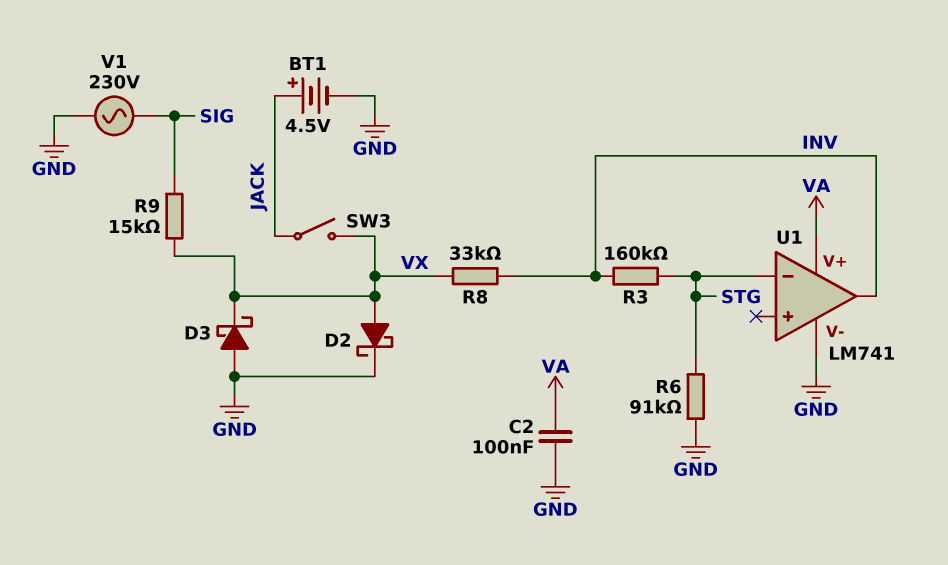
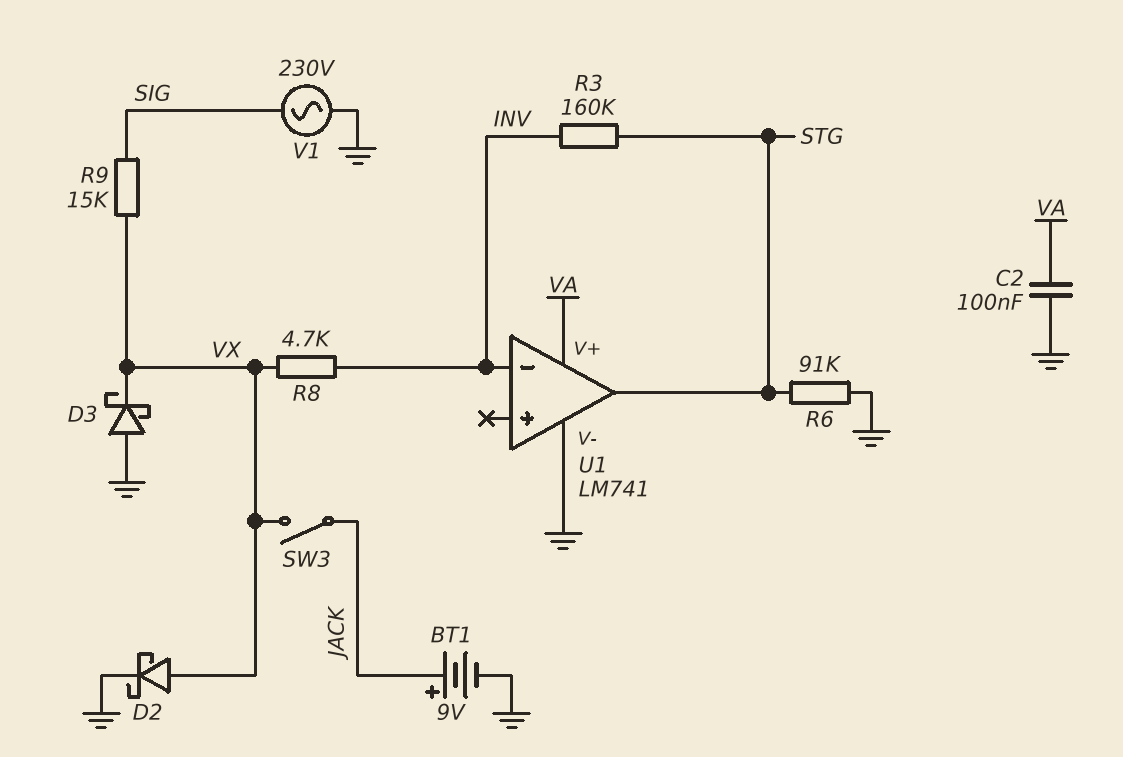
BT1: 4.5V (plus JACK, minus GND) -> 9V (plus JACK, minus GND)
R8: 33k (INV, VX) -> 4.7k (INV, VX)
U1 pin in-: STG -> INV
U1 pin out: INV -> STG

